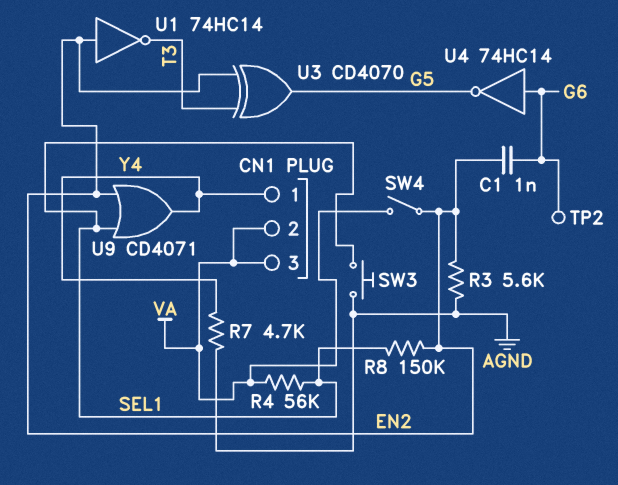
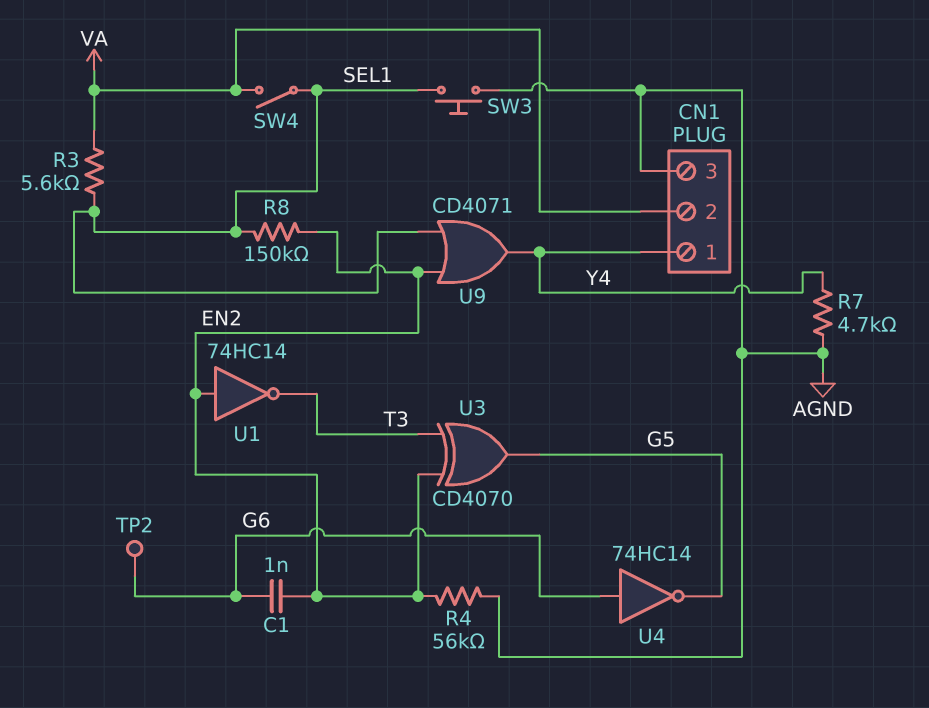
CN1 pin 3: VA -> AGND
R3: 5.6k (AGND, EN2) -> 5.6k (SEL1, VA)
R4: 56k (SEL1, VA) -> 56k (AGND, EN2)
SW4: switch (EN2, VA) -> switch (SEL1, VA)

